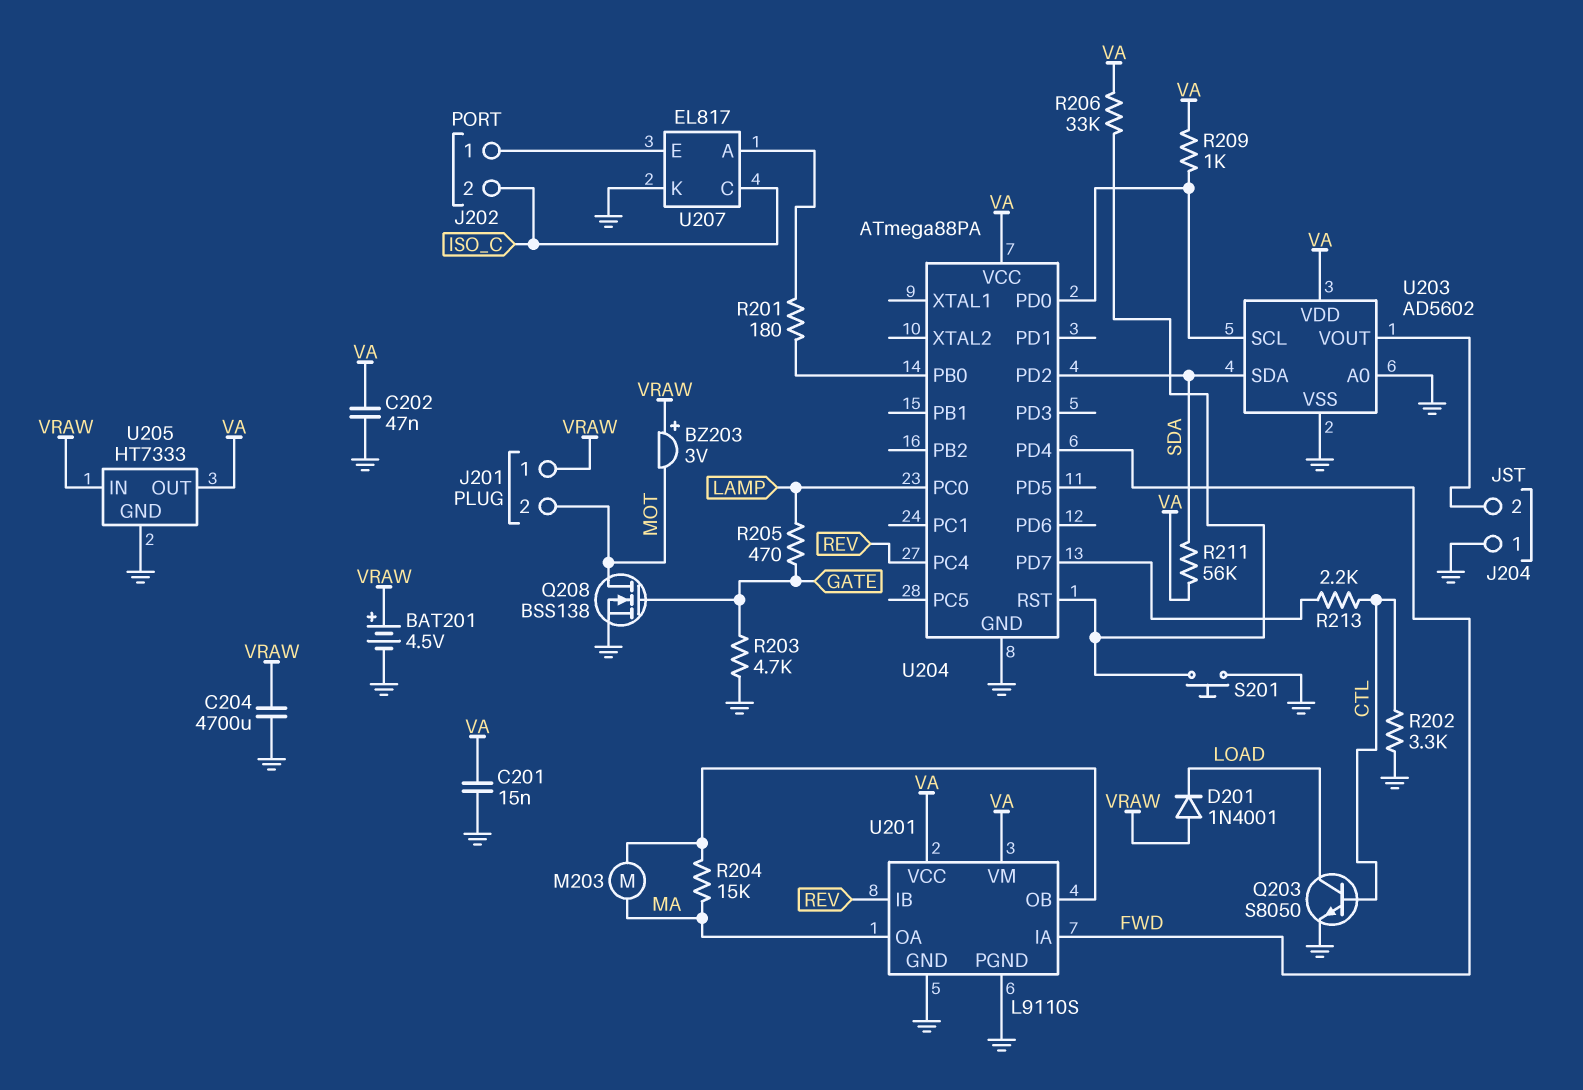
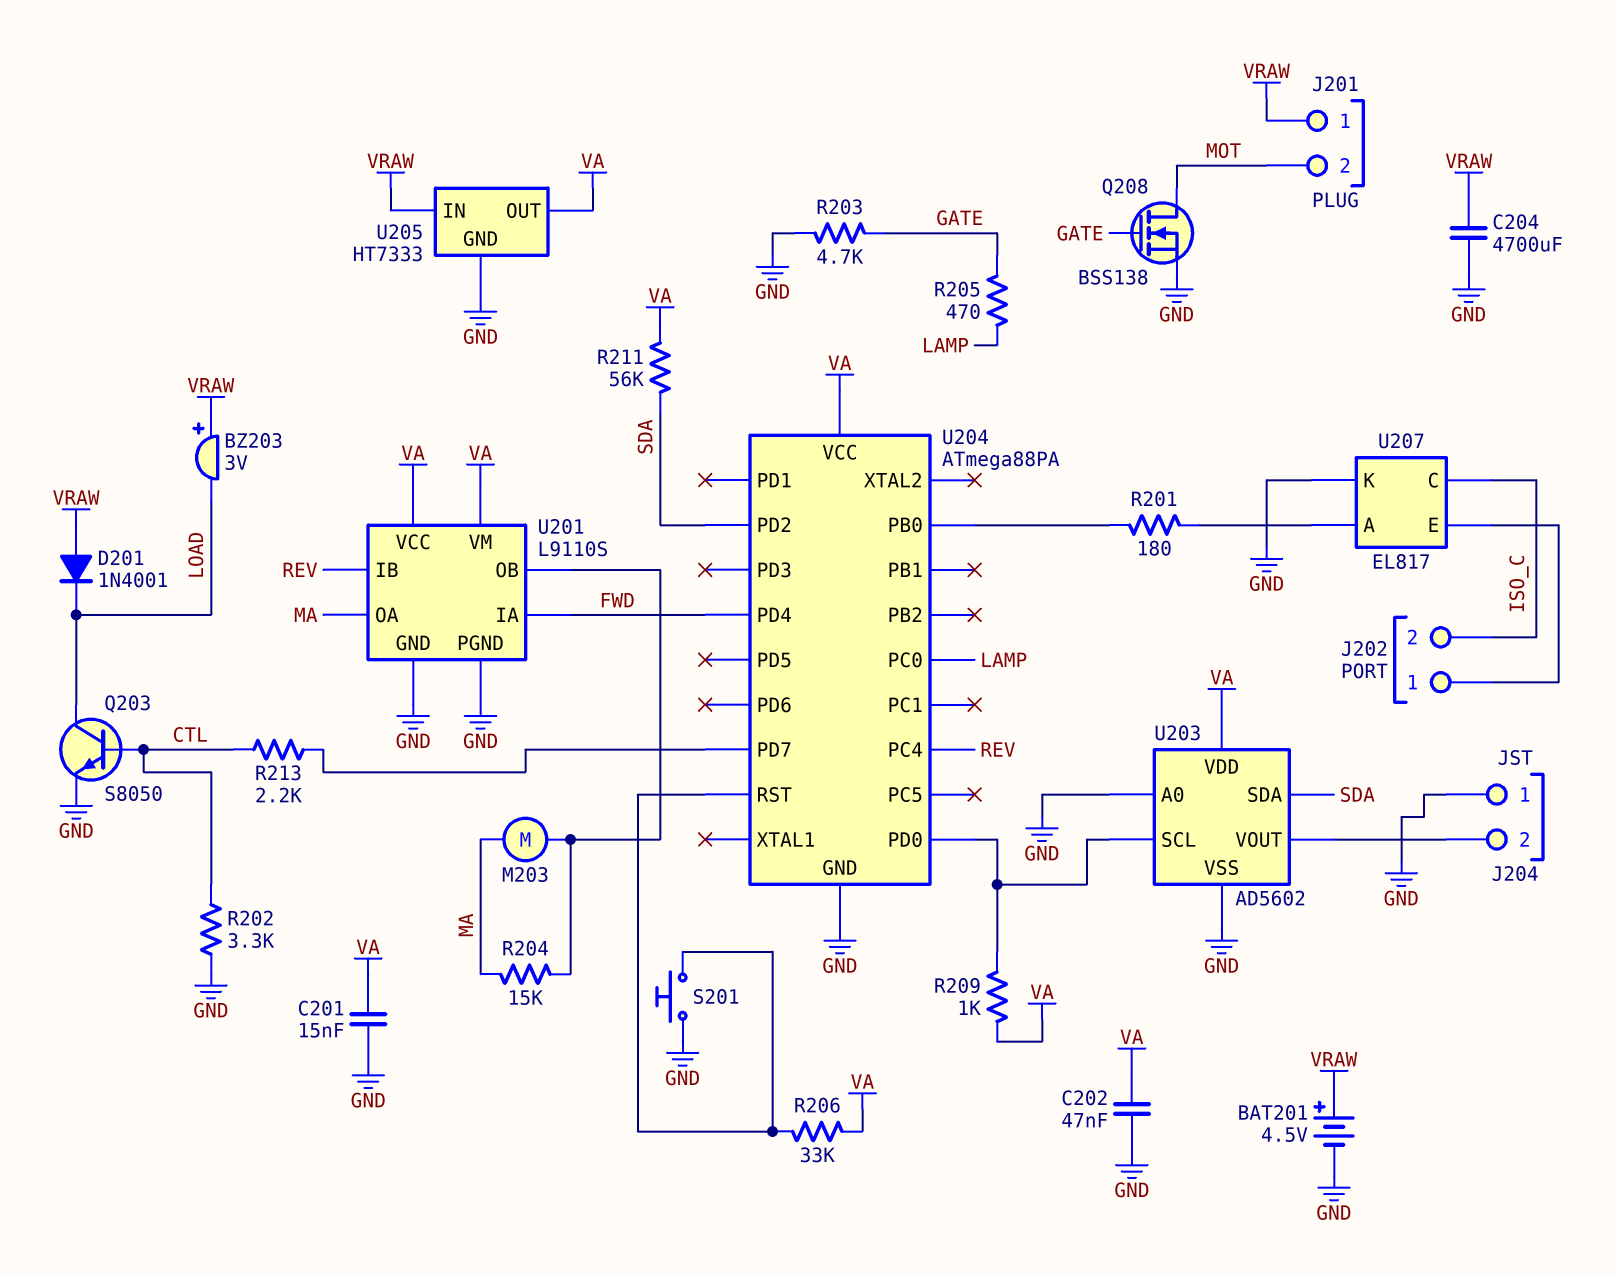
BZ203: buzzer 3V (plus VRAW, minus MOT) -> buzzer 3V (plus VRAW, minus LOAD)

